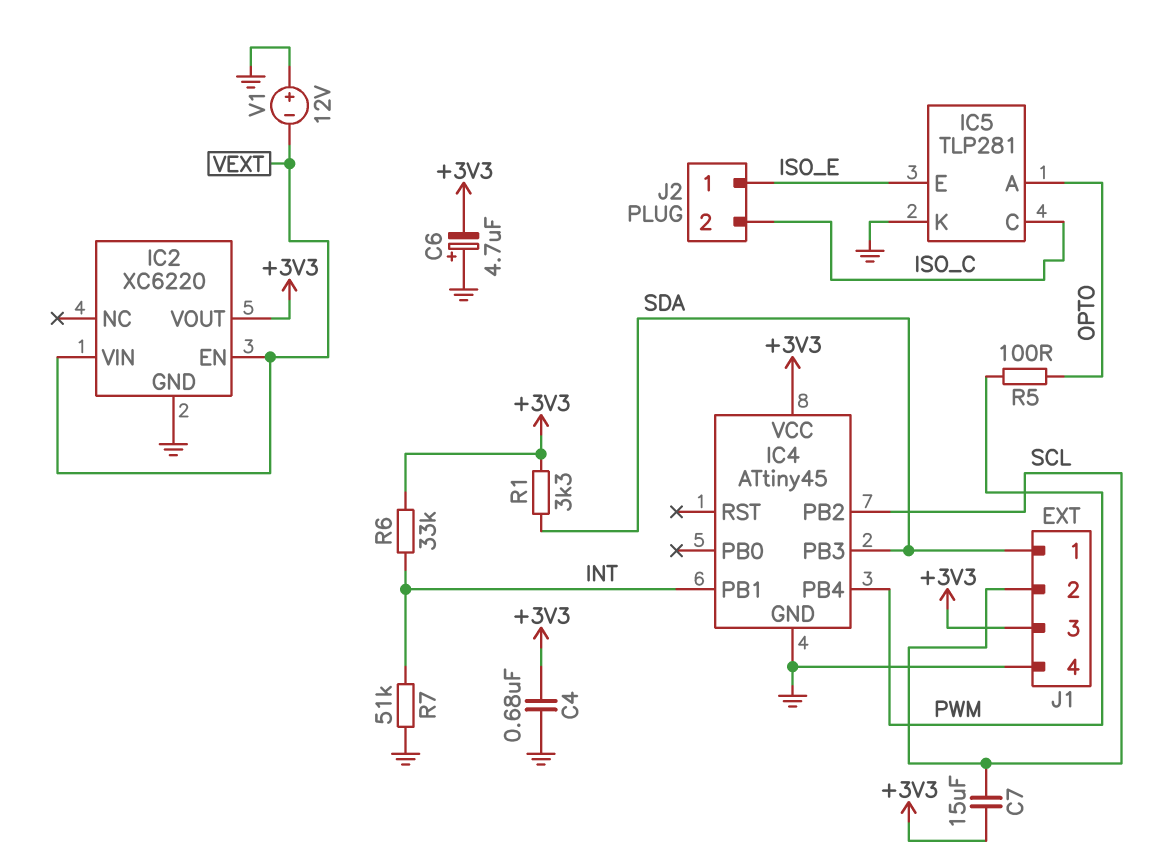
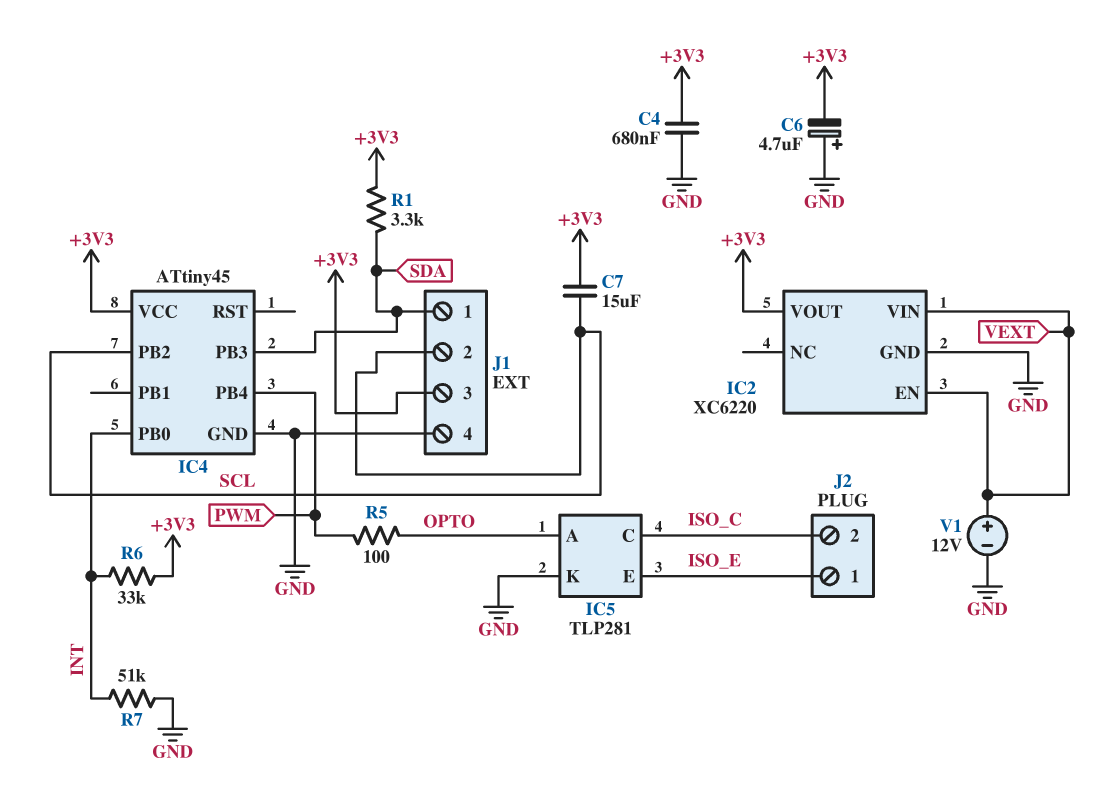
IC4 pin PB0: none -> INT
IC4 pin PB1: INT -> none
V1: 12V (plus GND, minus VEXT) -> 12V (plus VEXT, minus GND)

